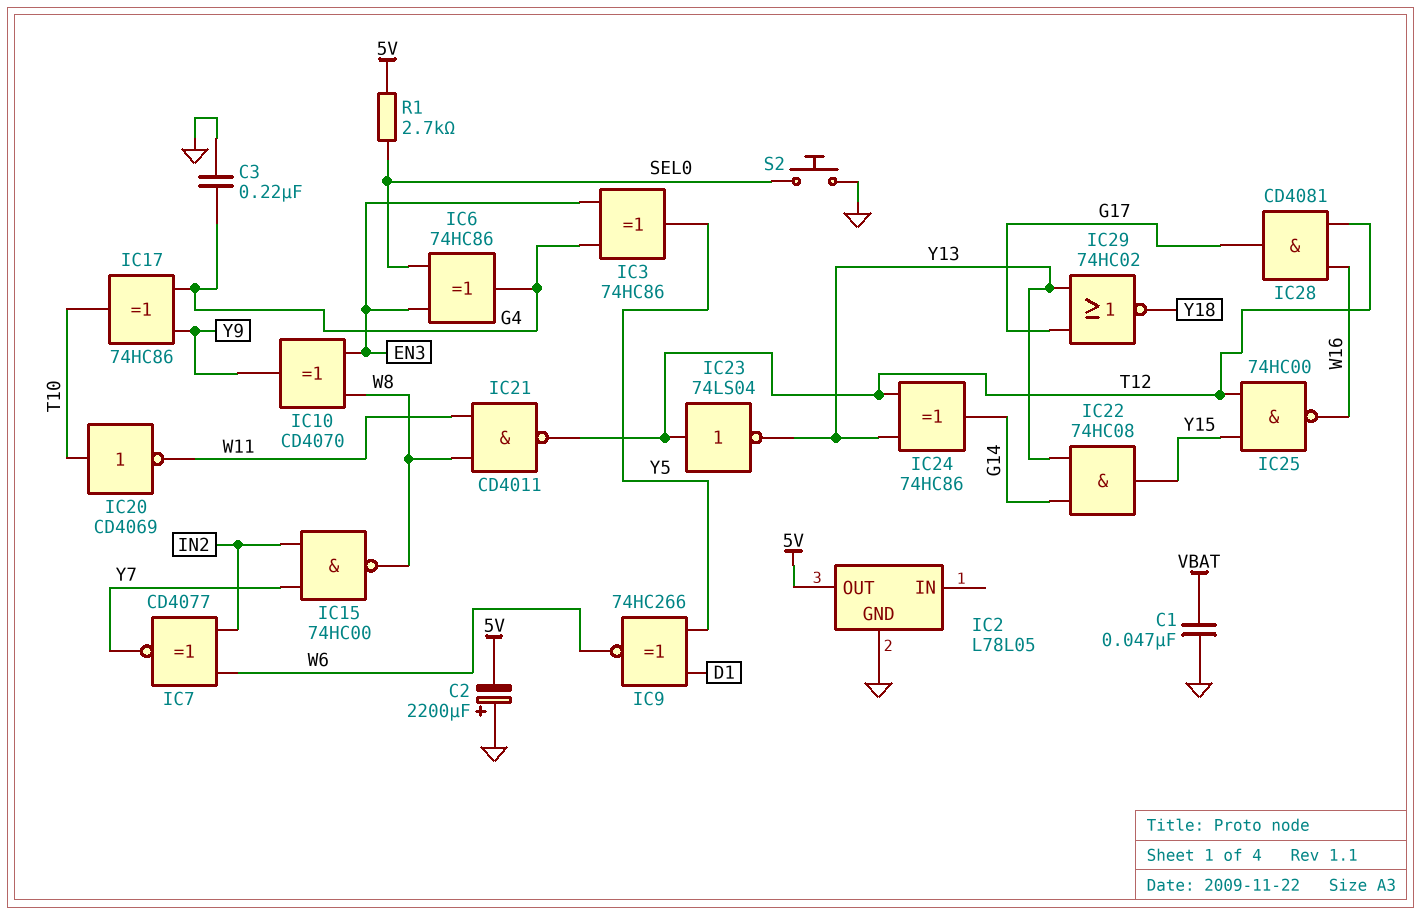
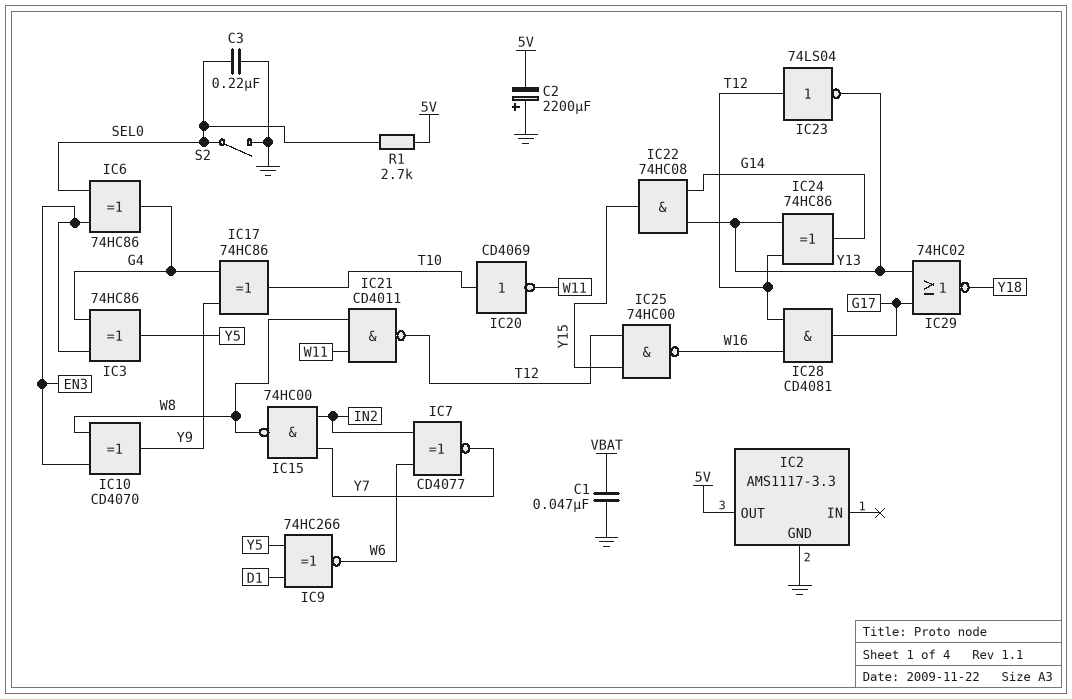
C3: 220nF (G4, GND) -> 220nF (GND, SEL0)
IC2: L78L05 -> AMS1117-3.3
S2: button (GND, SEL0) -> switch (GND, SEL0)

